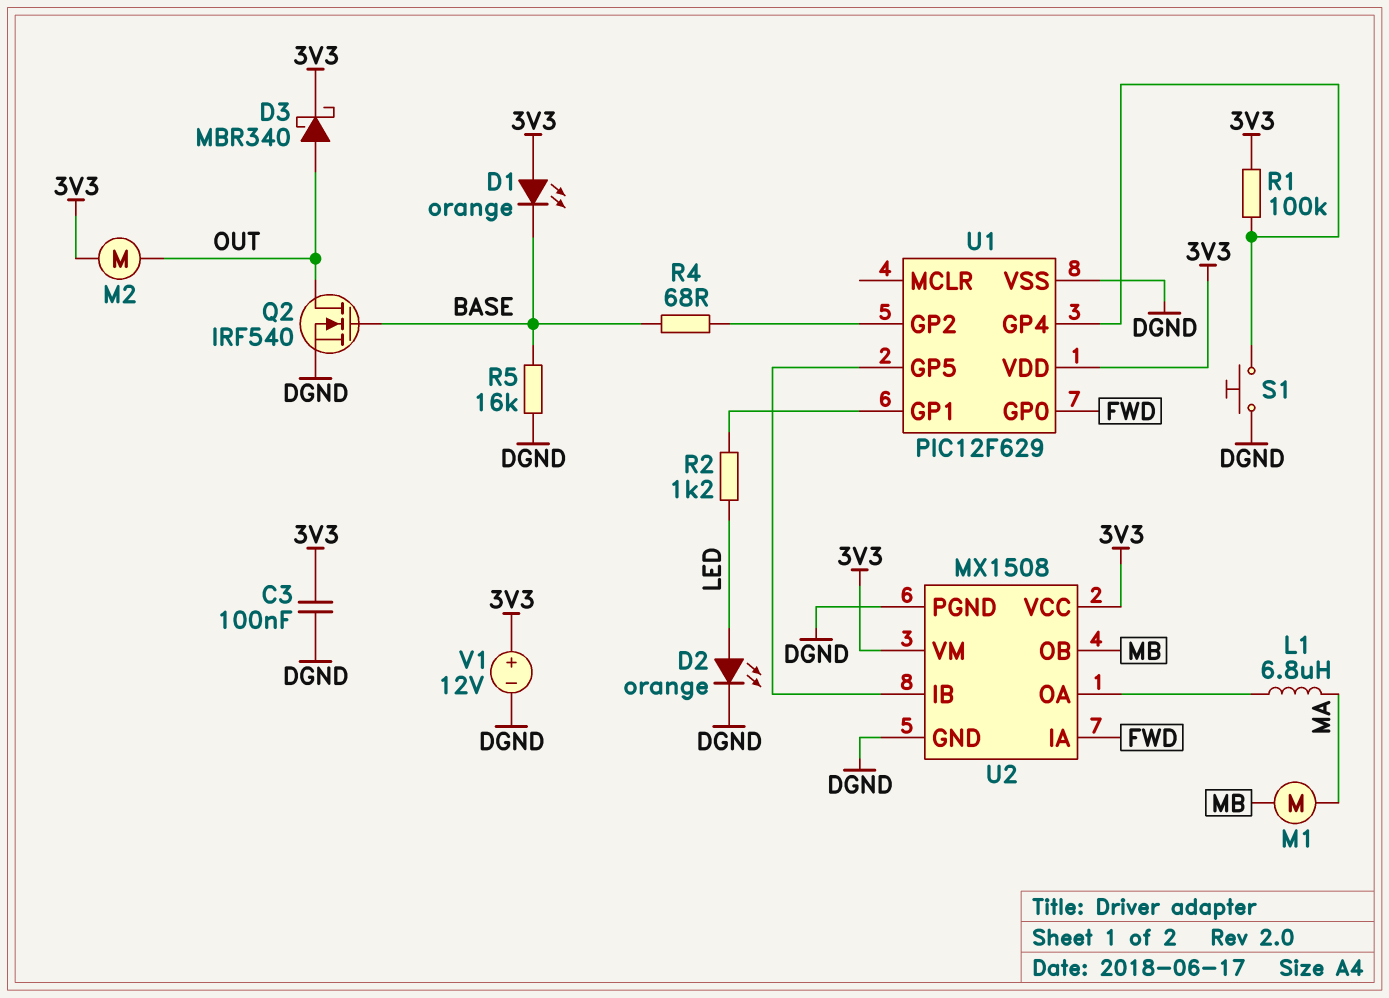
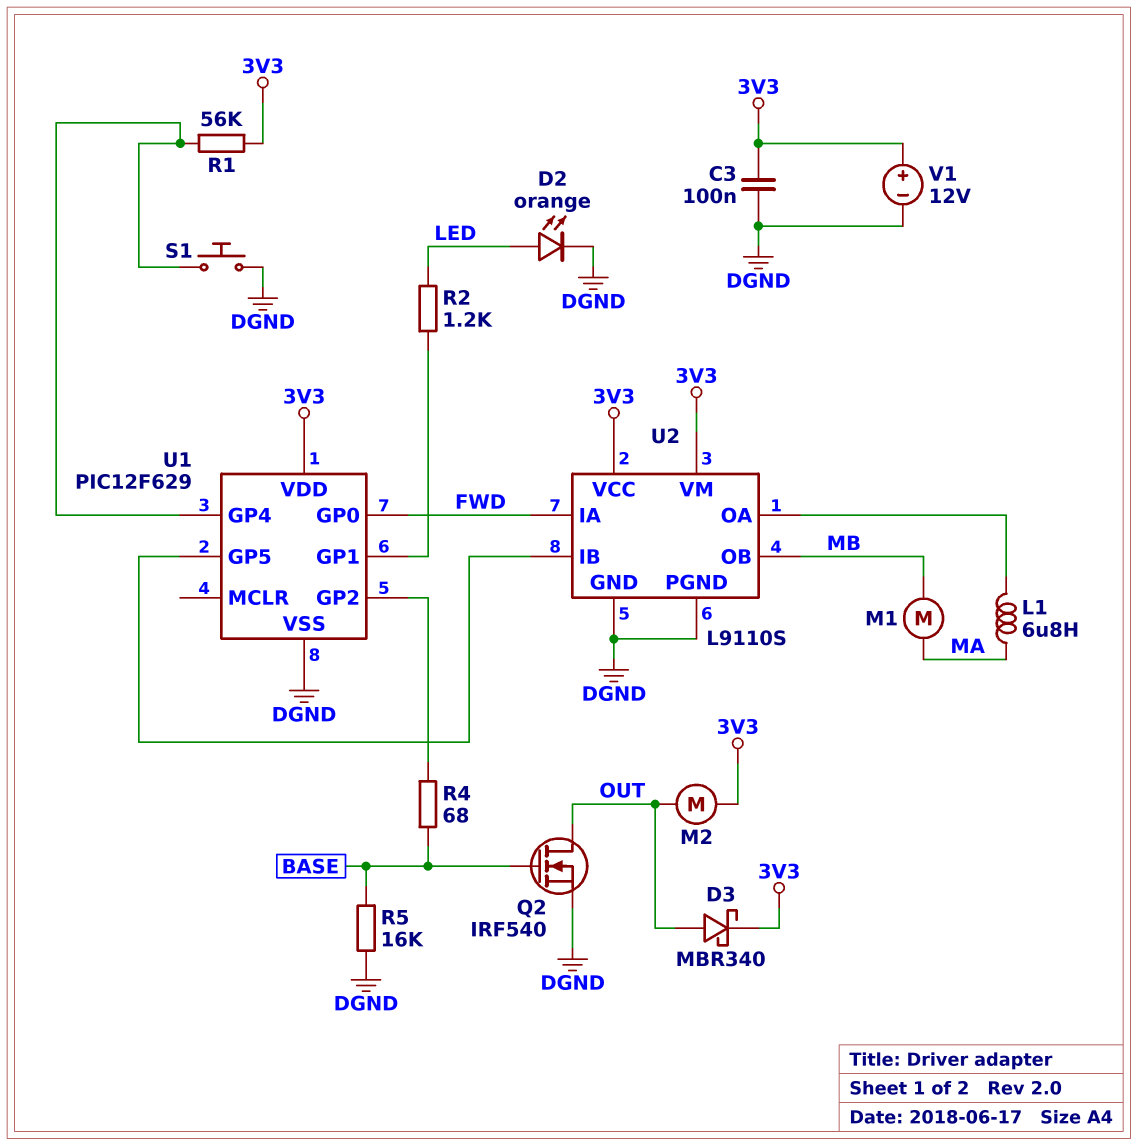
D1: LED orange (A 3V3, K BASE) -> none
R1: 100k (3V3, U1/GP4) -> 56k (3V3, U1/GP4)
U2: MX1508 -> L9110S

